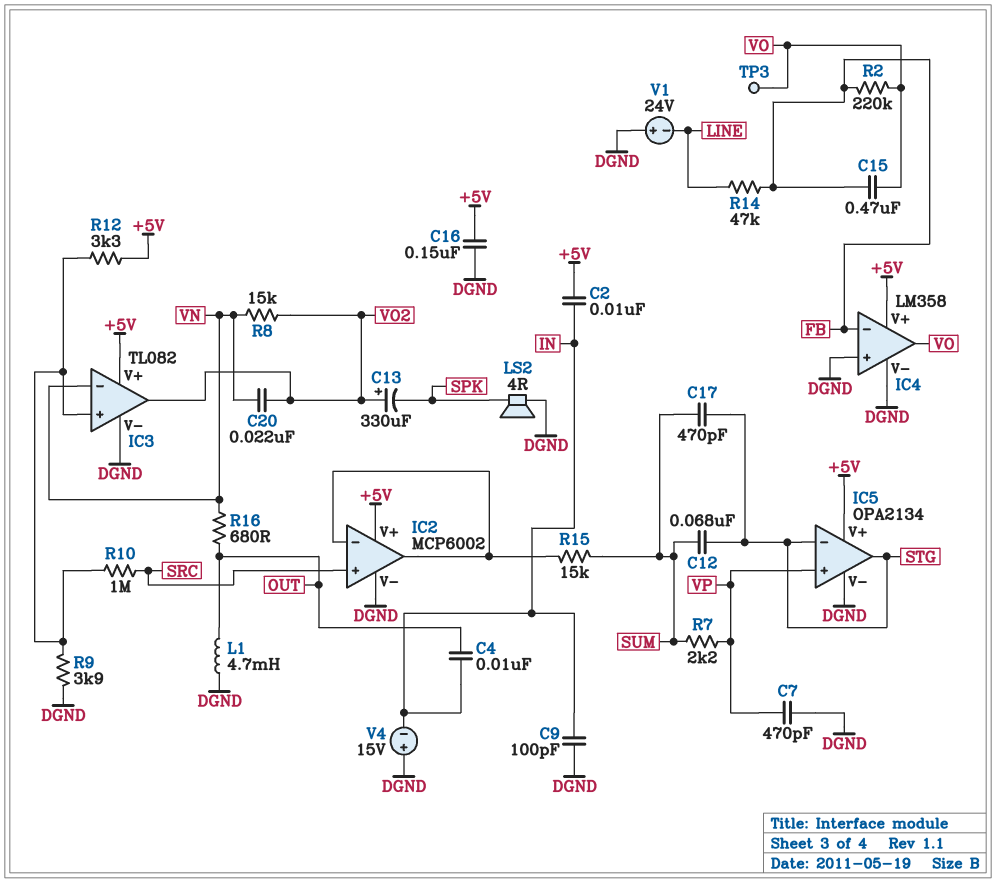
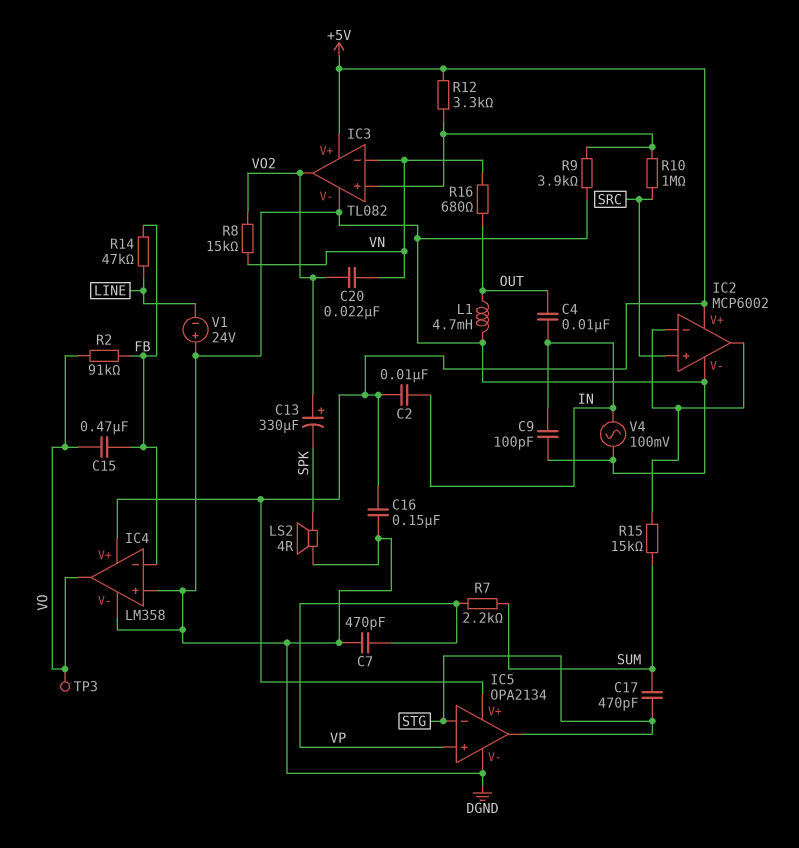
C12: 68nF (STG, SUM) -> none
R2: 220k (FB, VO) -> 91k (FB, VO)
V4: 15V (plus DGND, minus IN) -> AC 100mV (DGND, IN)

